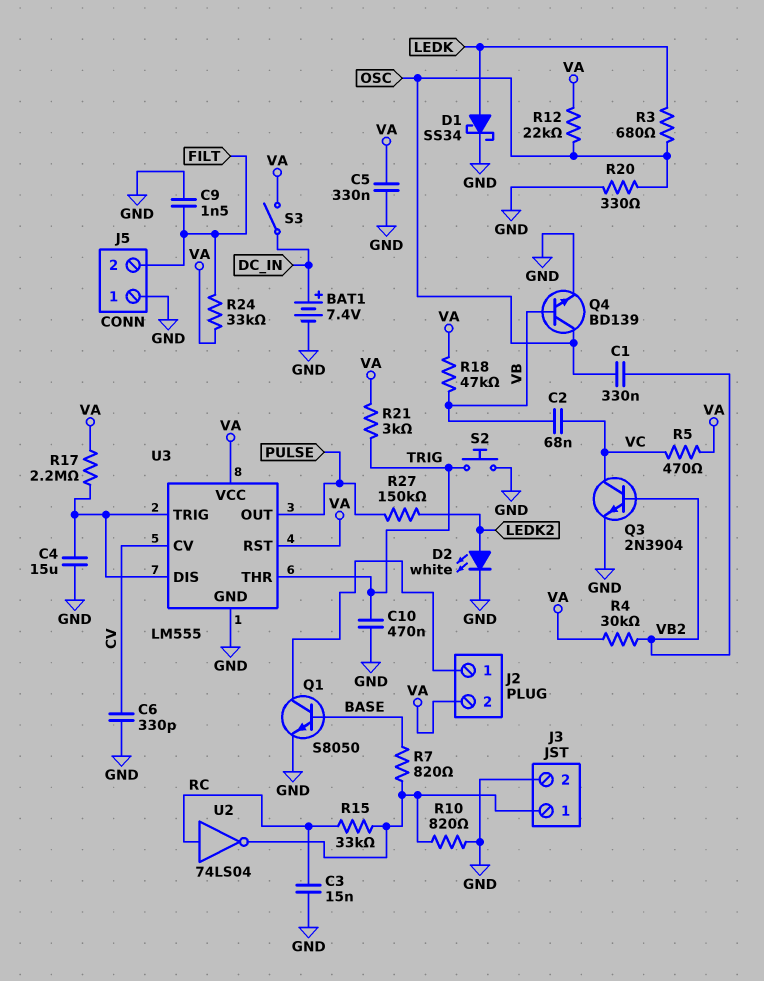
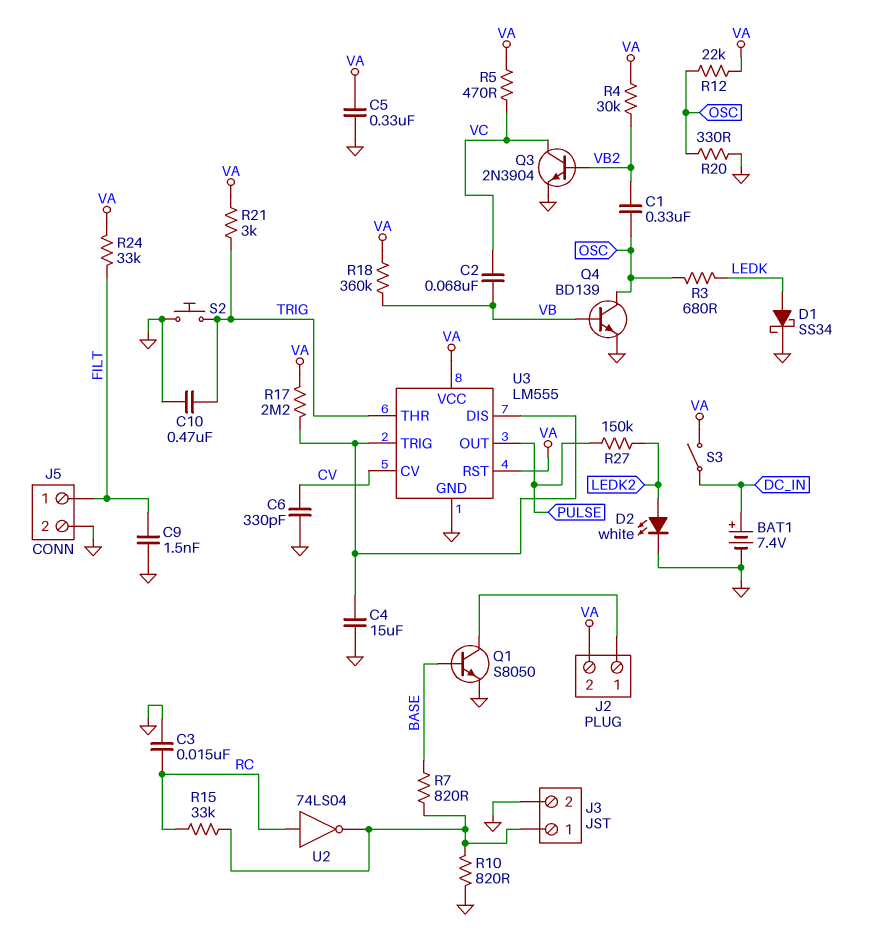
J5 pin 1: GND -> FILT
J5 pin 2: FILT -> GND
R18: 47k (VA, VB) -> 360k (VA, VB)

